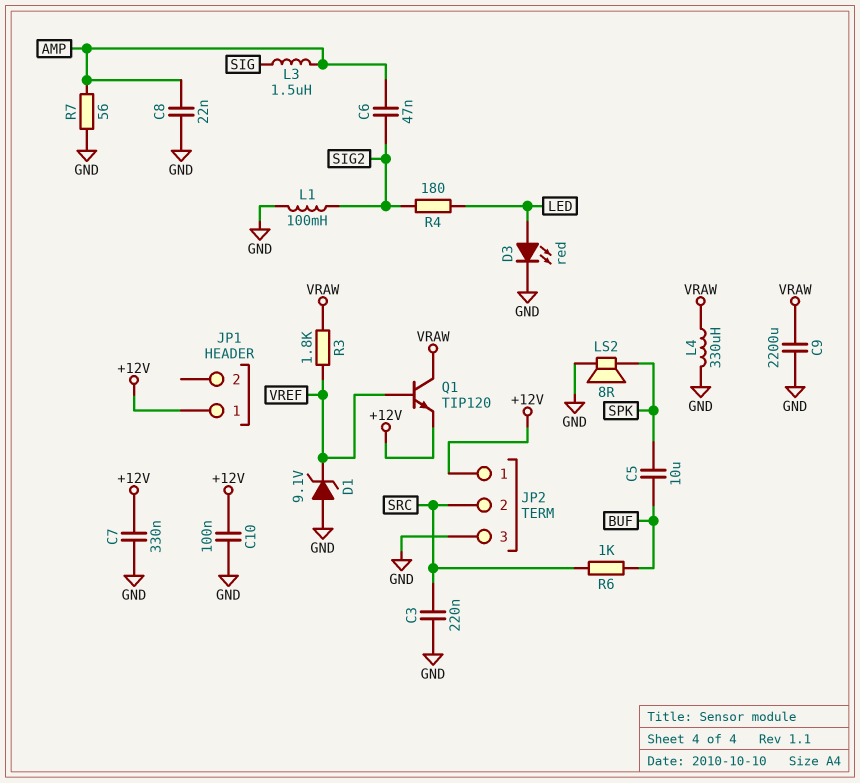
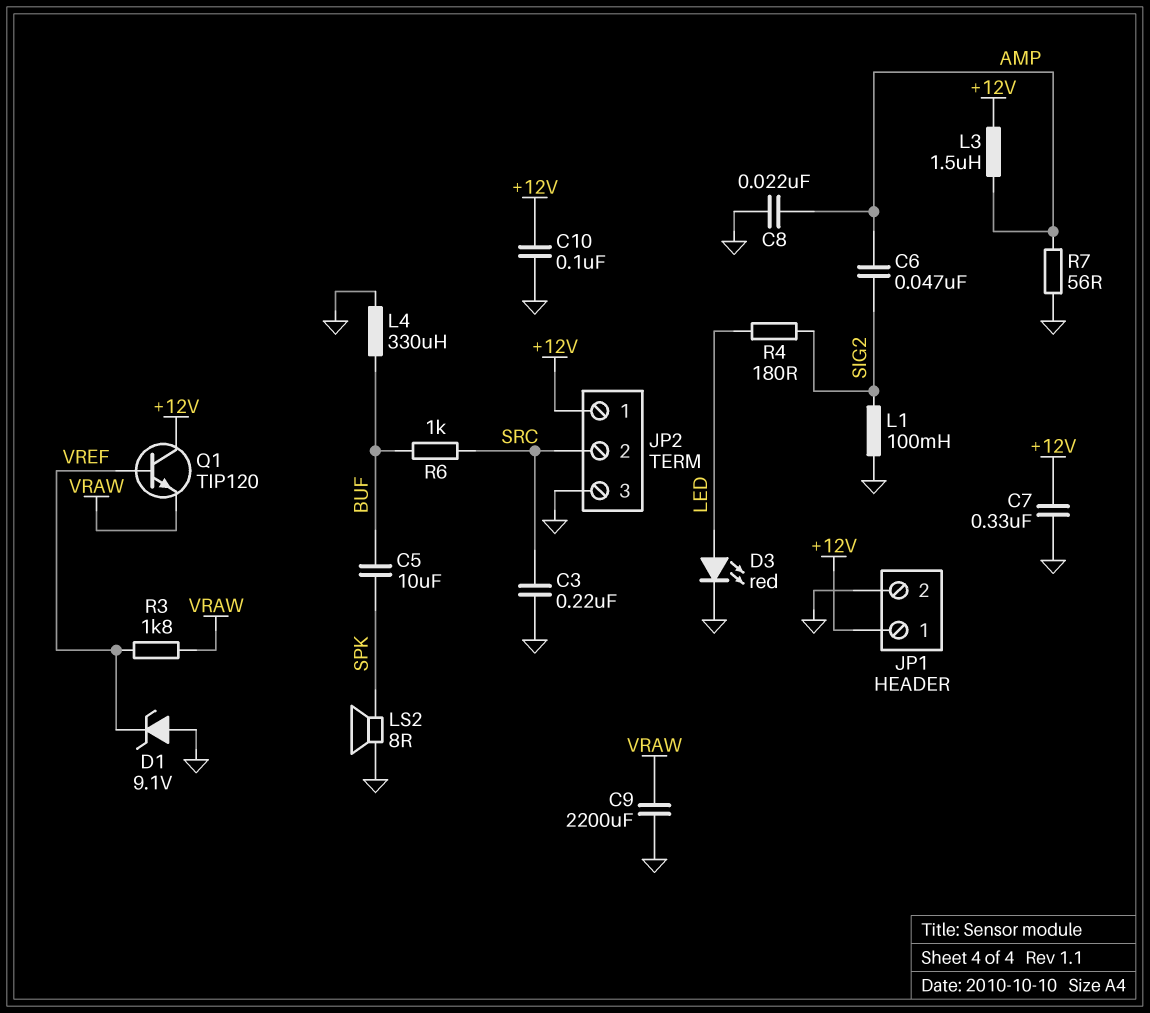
JP1 pin 2: none -> GND
L3: 1.5uH (AMP, SIG) -> 1.5uH (+12V, AMP)
L4: 330uH (GND, VRAW) -> 330uH (BUF, GND)
Q1: NPN TIP120 (B VREF, C VRAW, E +12V) -> NPN TIP120 (B VREF, C +12V, E VRAW)

